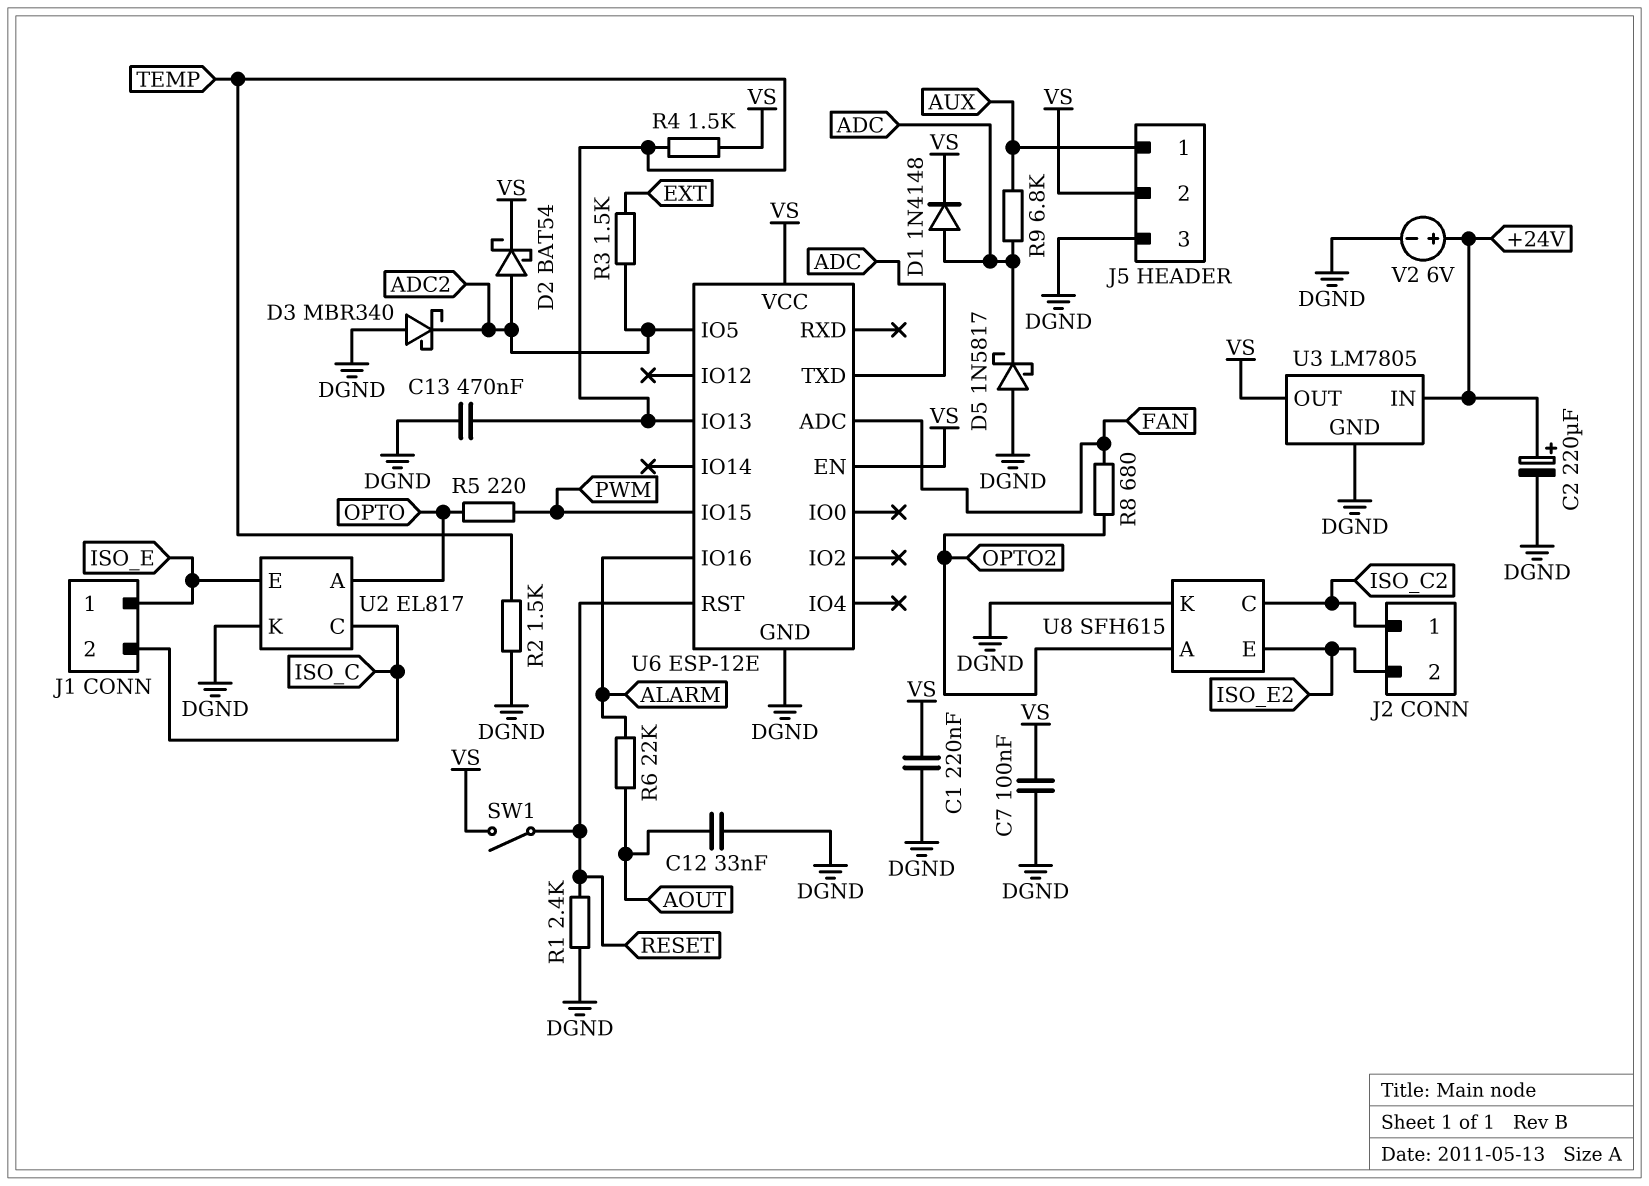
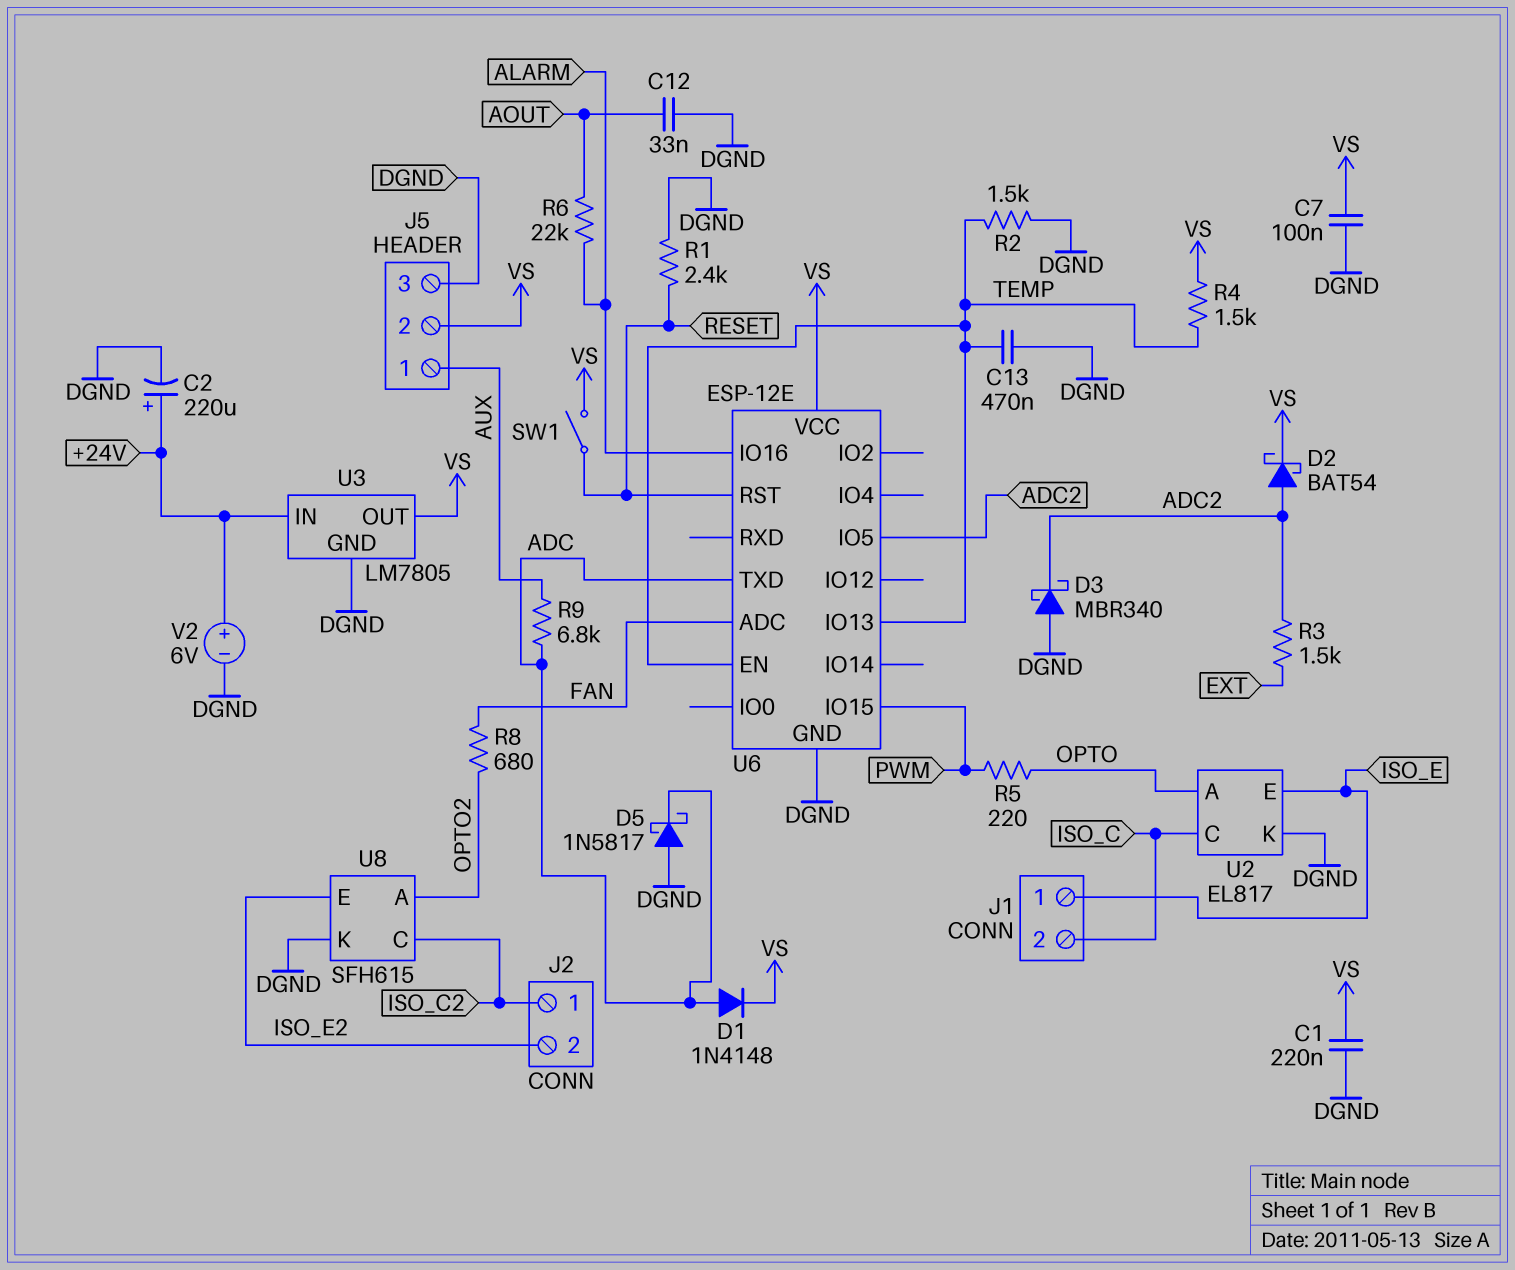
U6 pin EN: VS -> TEMP

